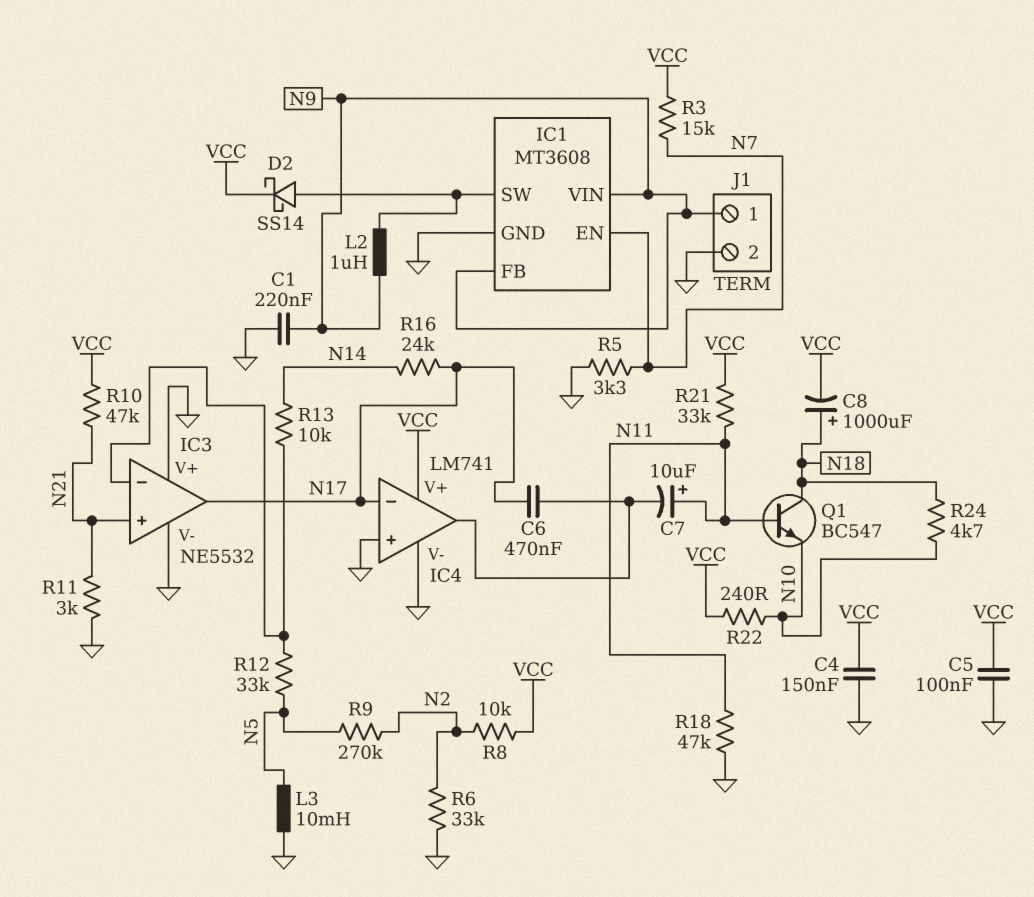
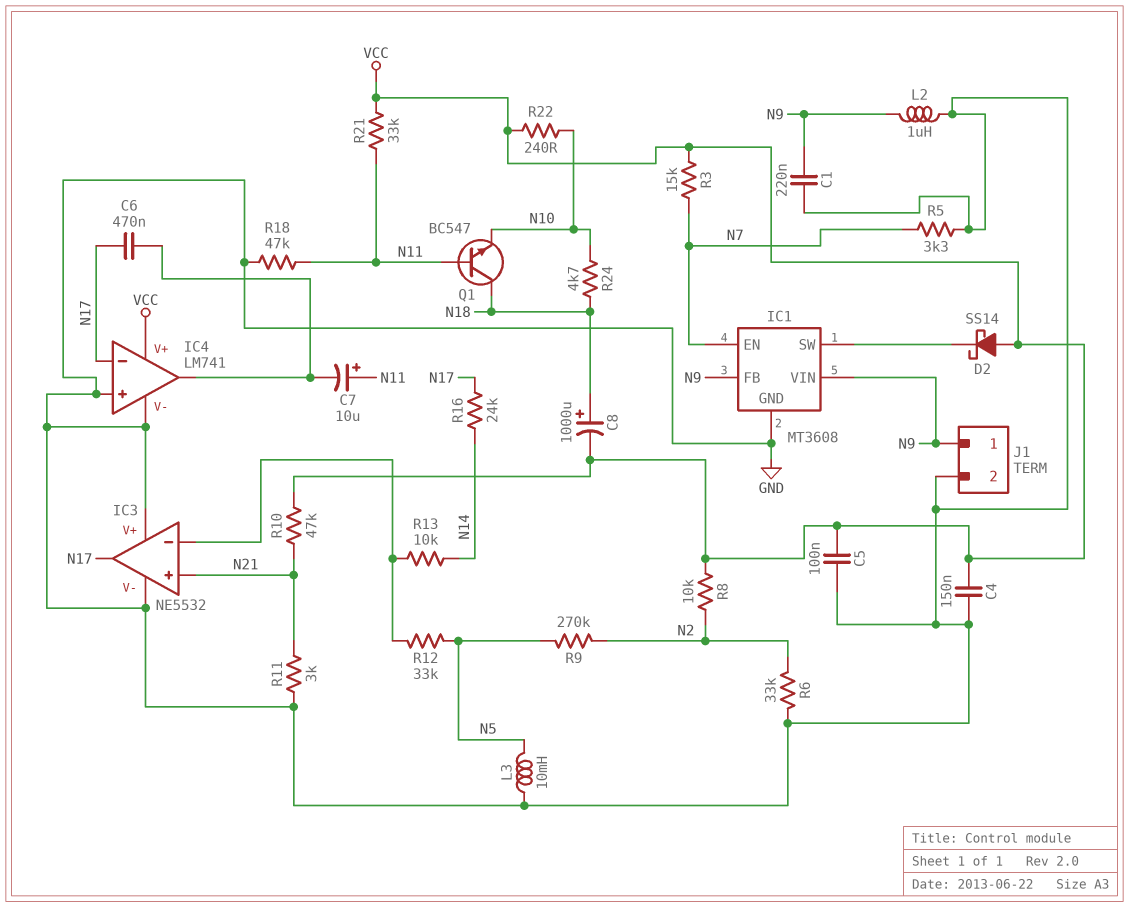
D2: schottky SS14 (A IC1/SW, K VCC) -> schottky SS14 (A VCC, K IC1/SW)
L2: 1uH (IC1/SW, N9) -> 1uH (GND, N9)

